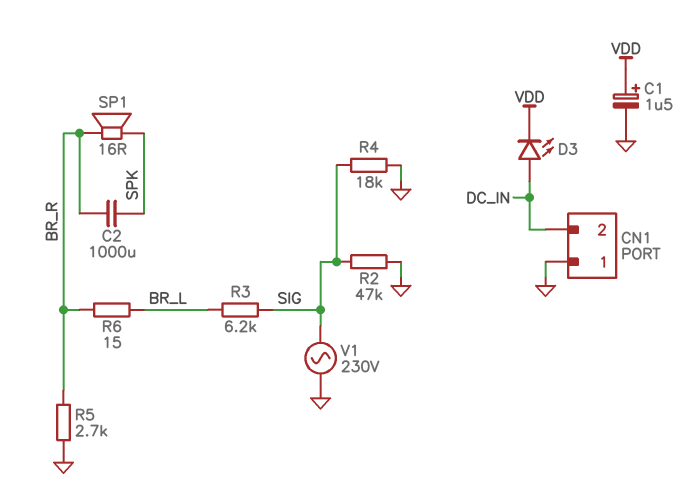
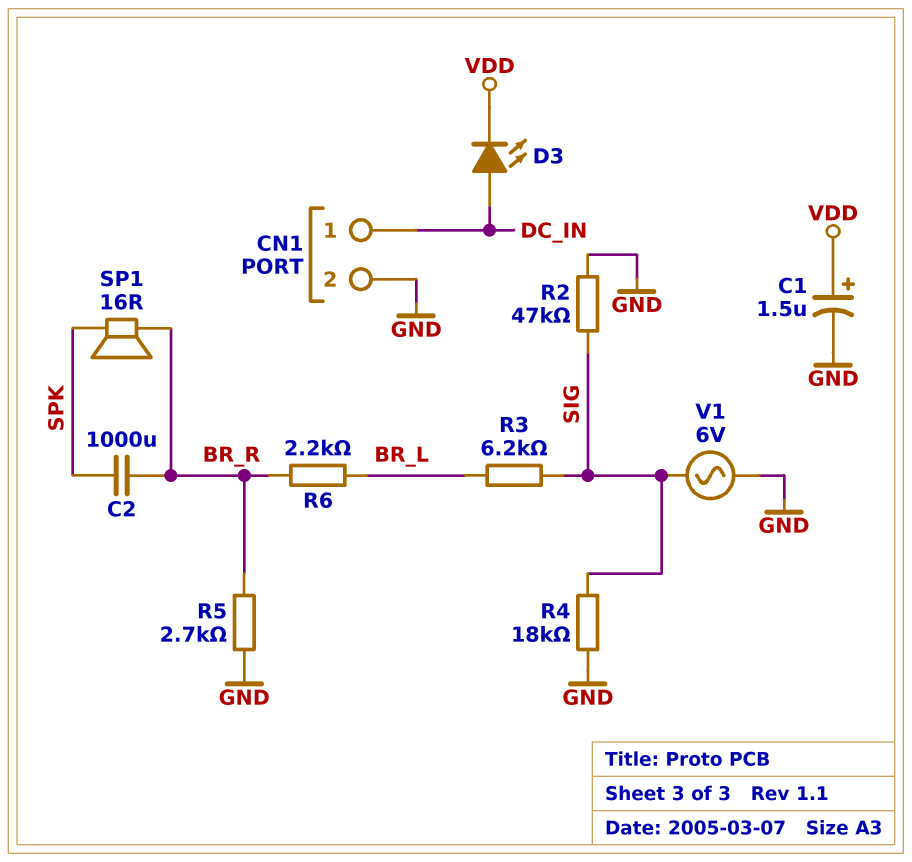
CN1 pin 1: GND -> DC_IN
CN1 pin 2: DC_IN -> GND
R6: 15 (BR_L, BR_R) -> 2.2k (BR_L, BR_R)
V1: AC 230V (GND, SIG) -> AC 6V (GND, SIG)

